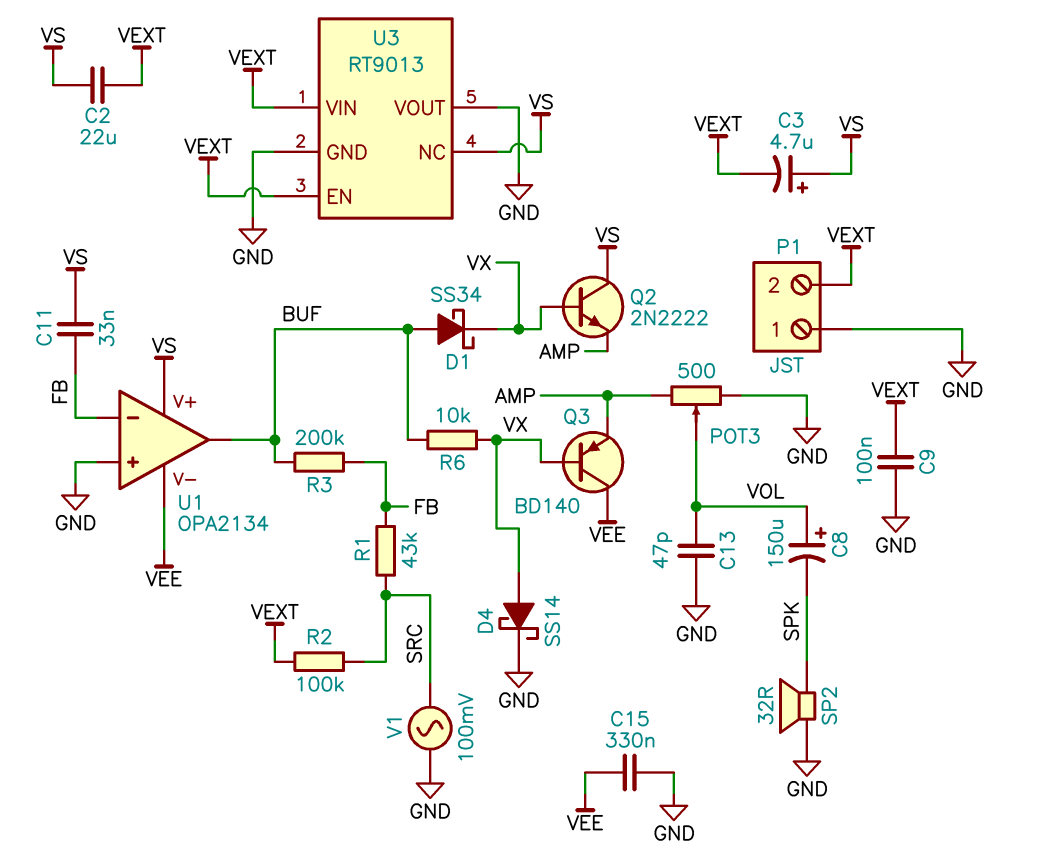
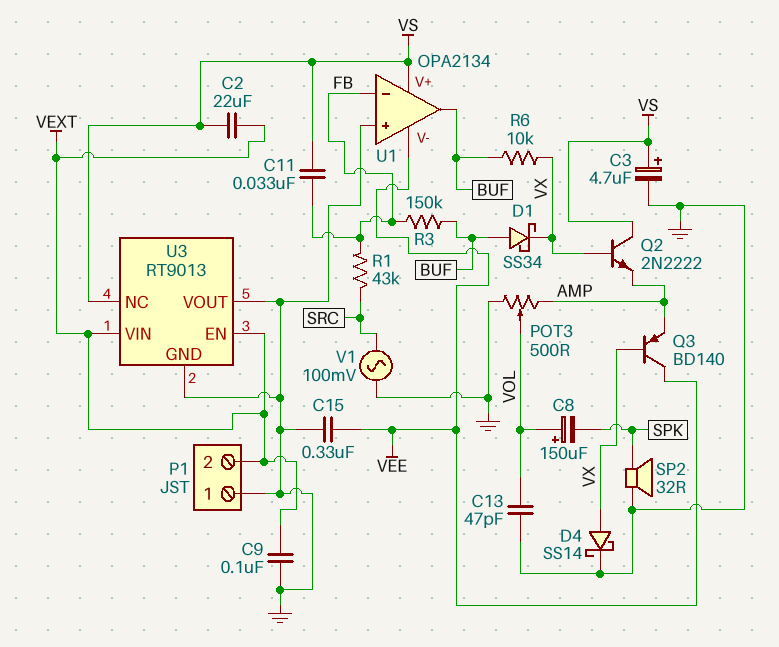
C3: 4.7uF (plus VS, minus VEXT) -> 4.7uF (plus VS, minus GND)
R2: 100k (SRC, VEXT) -> none
R3: 200k (BUF, FB) -> 150k (BUF, FB)

